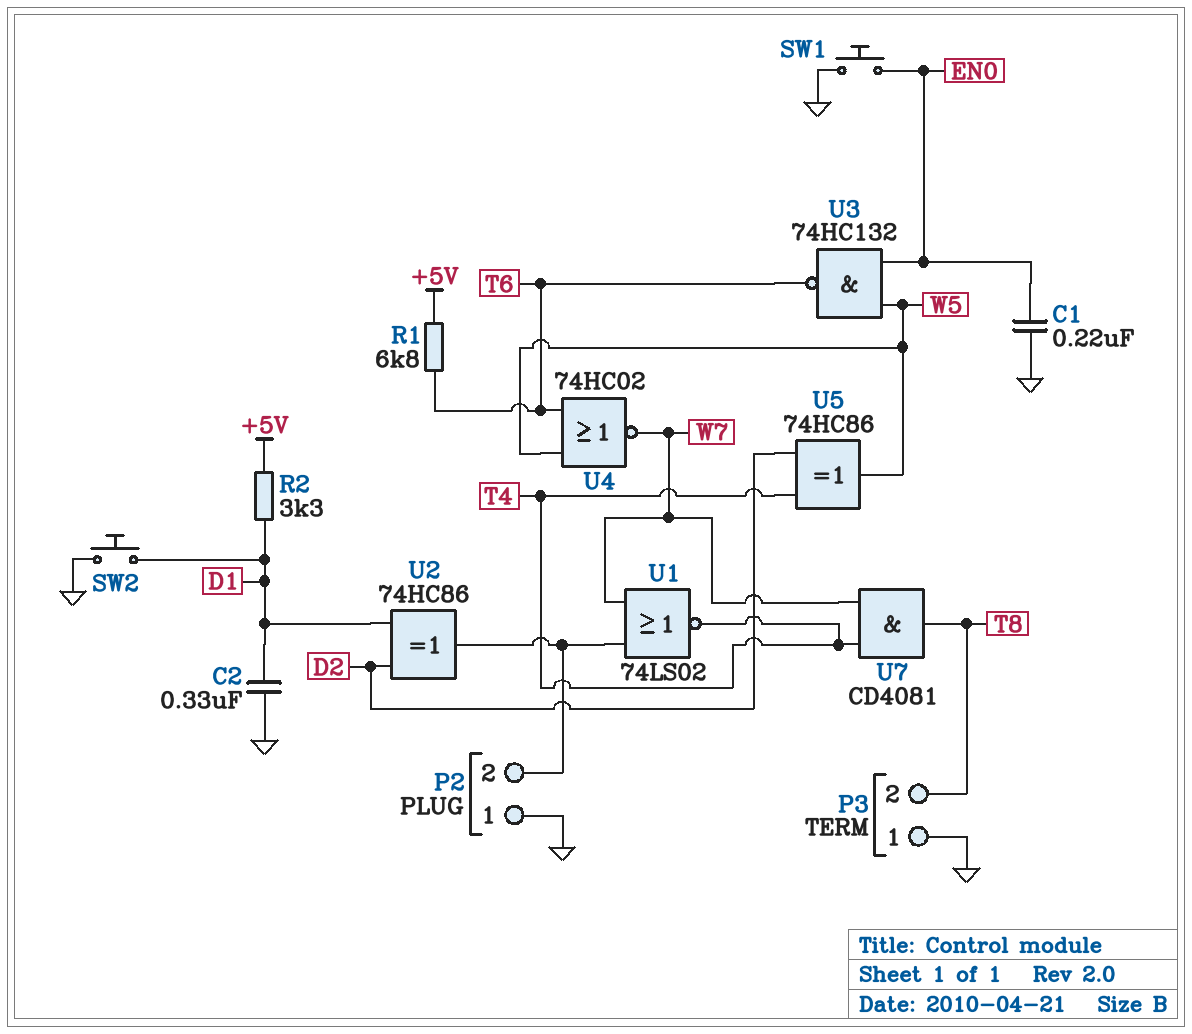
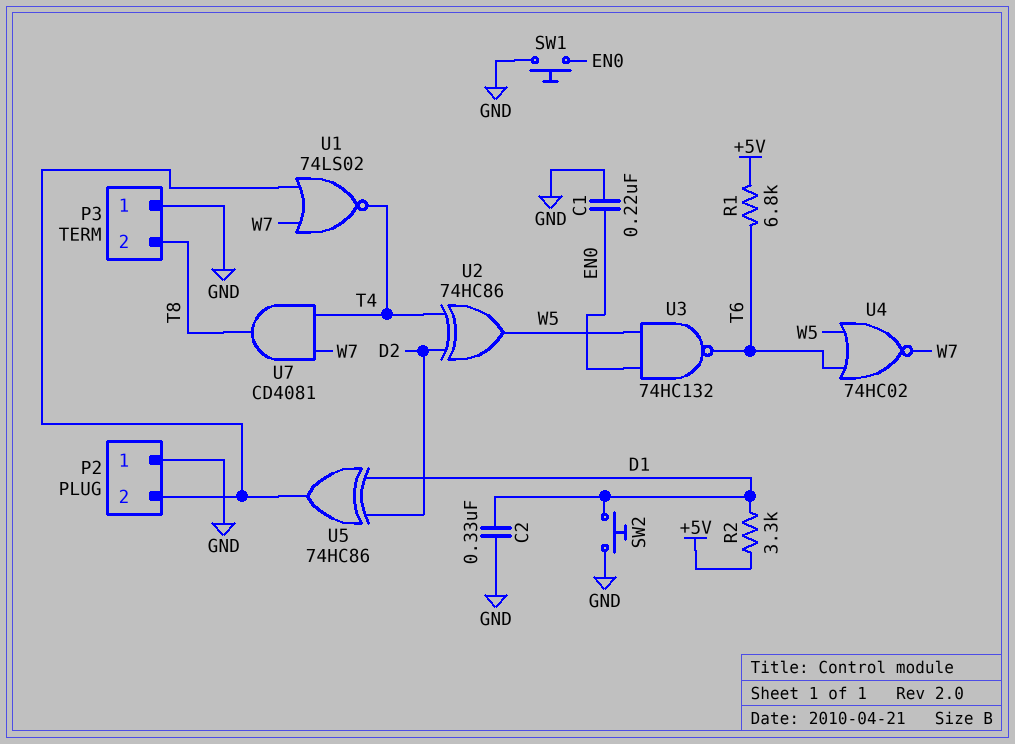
U2: XOR 74HC86 (in D1, in D2, out P2/2) -> XOR 74HC86 (in D2, in T4, out W5)
U5: XOR 74HC86 (in D2, in T4, out W5) -> XOR 74HC86 (in D1, in D2, out P2/2)

